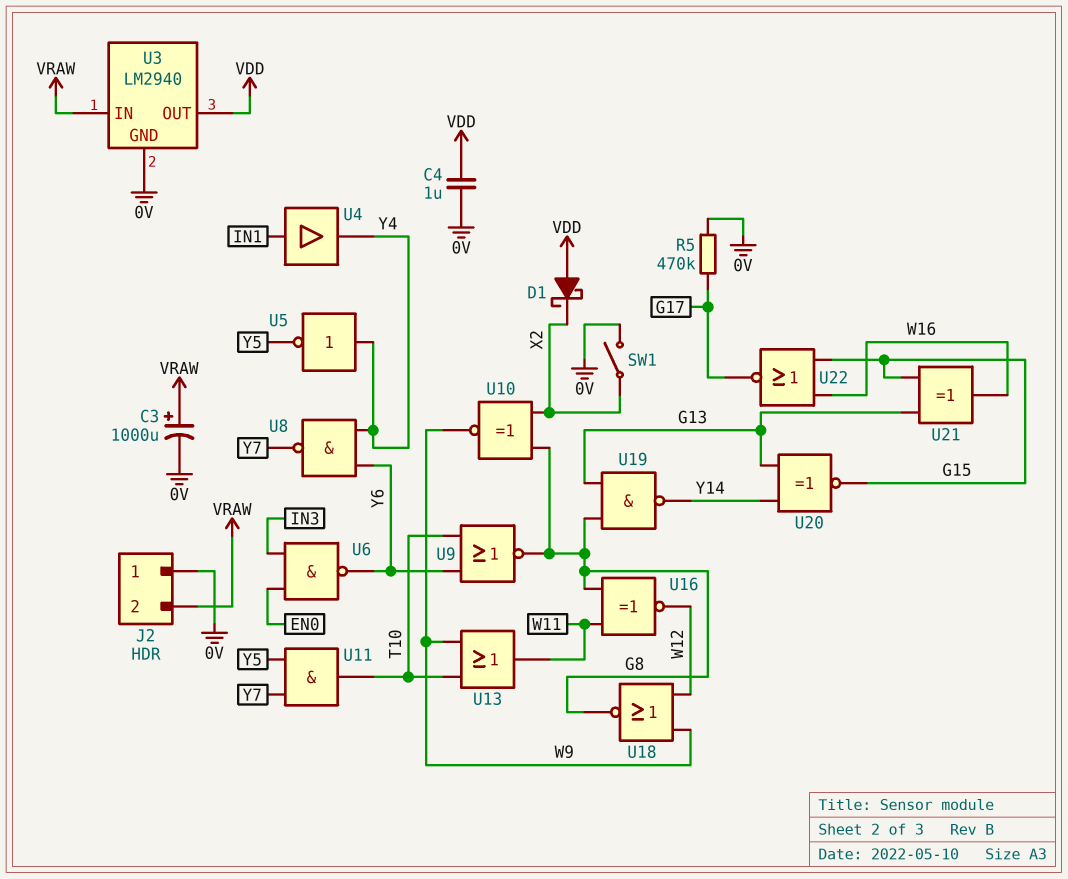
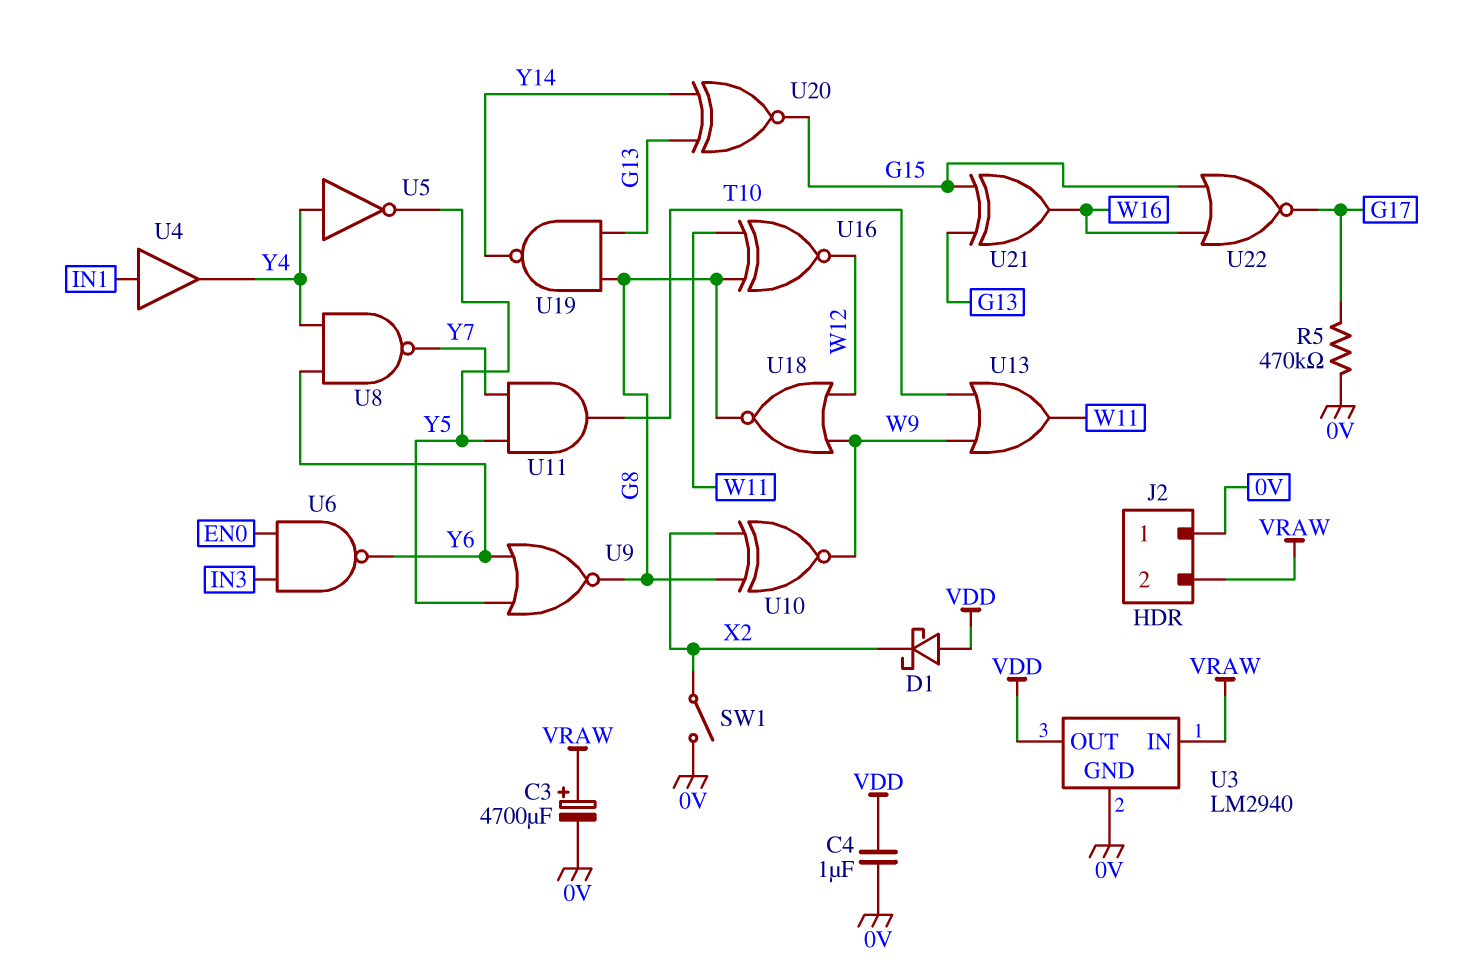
C3: 1000uF (plus VRAW, minus 0V) -> 4700uF (plus VRAW, minus 0V)
U9: NOR (in T10, in Y6, out G8) -> NOR (in Y5, in Y6, out G8)

